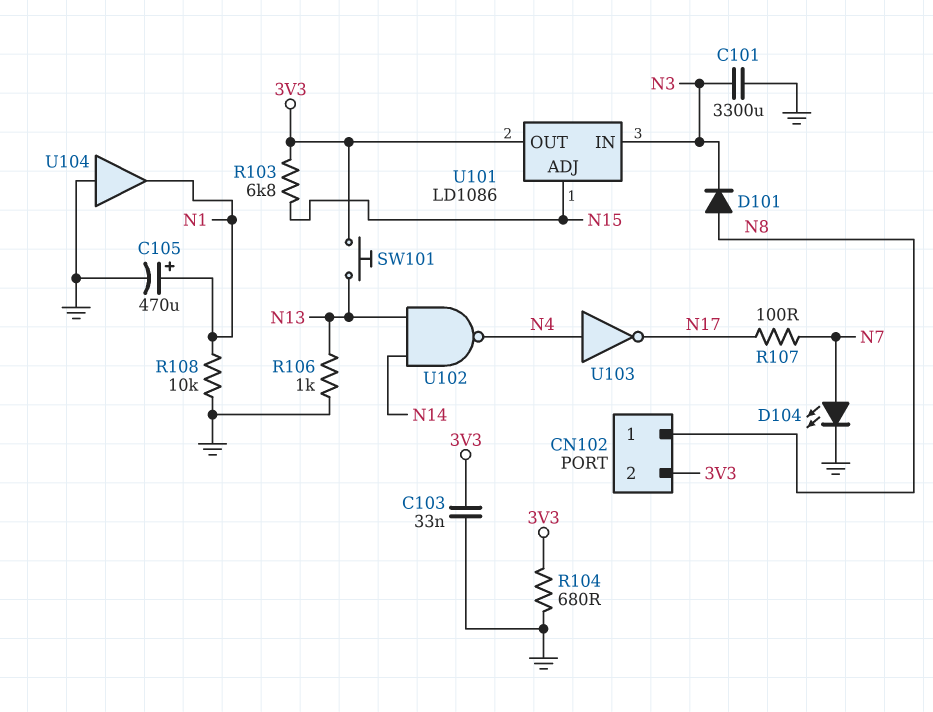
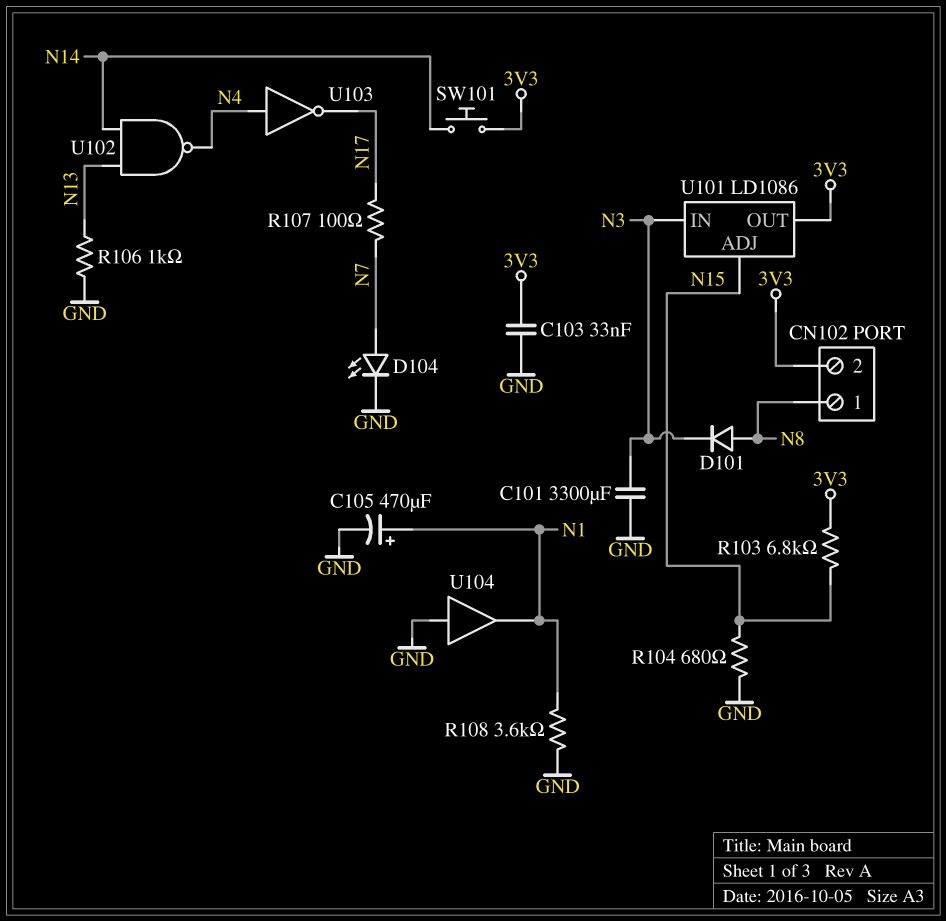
R104: 680 (3V3, GND) -> 680 (GND, N15)
R108: 10k (GND, N1) -> 3.6k (GND, N1)
SW101: button (3V3, N13) -> button (3V3, N14)

